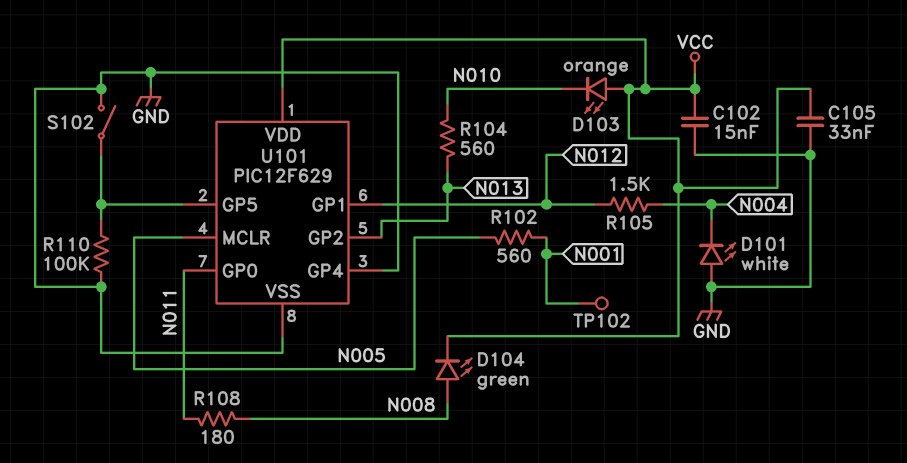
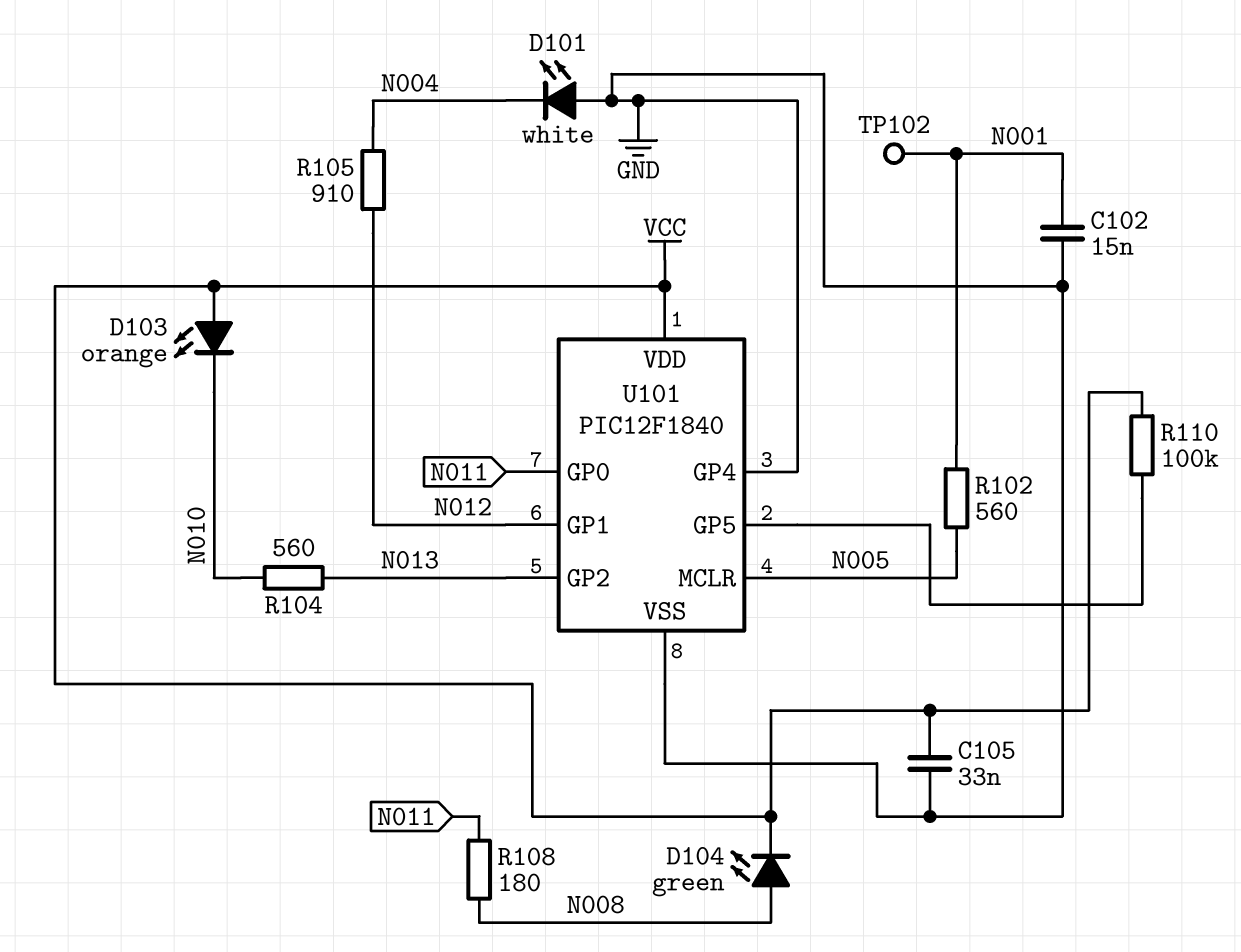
C102: 15nF (GND, VCC) -> 15nF (GND, N001)
R105: 1.5k (N004, N012) -> 910 (N004, N012)
R110: 100k (GND, U101/GP5) -> 100k (U101/GP5, VCC)
S102: switch (GND, U101/GP5) -> none
U101: PIC12F629 -> PIC12F1840

